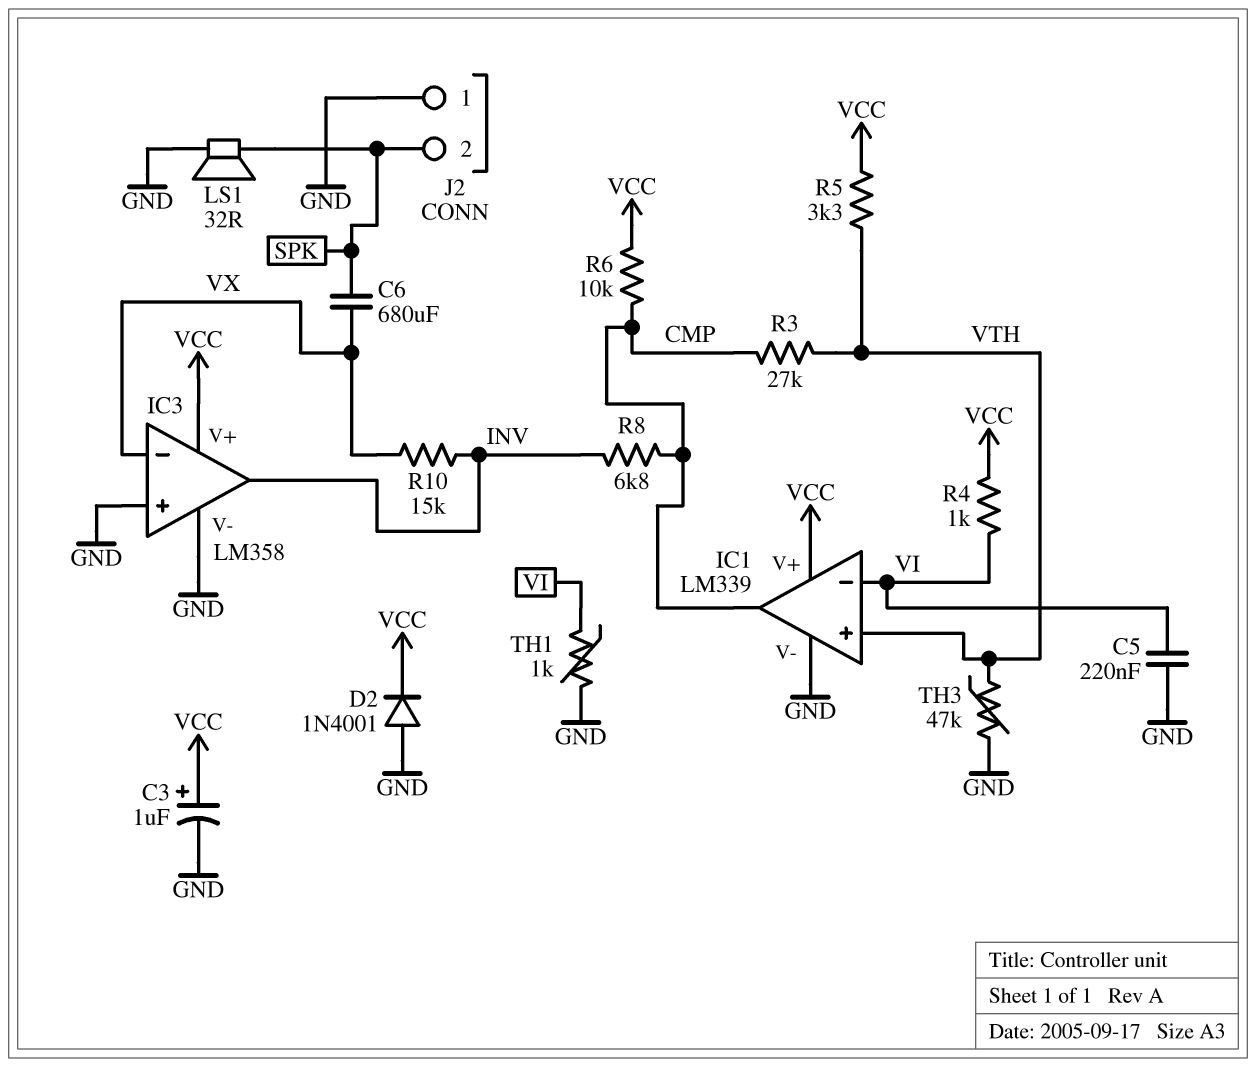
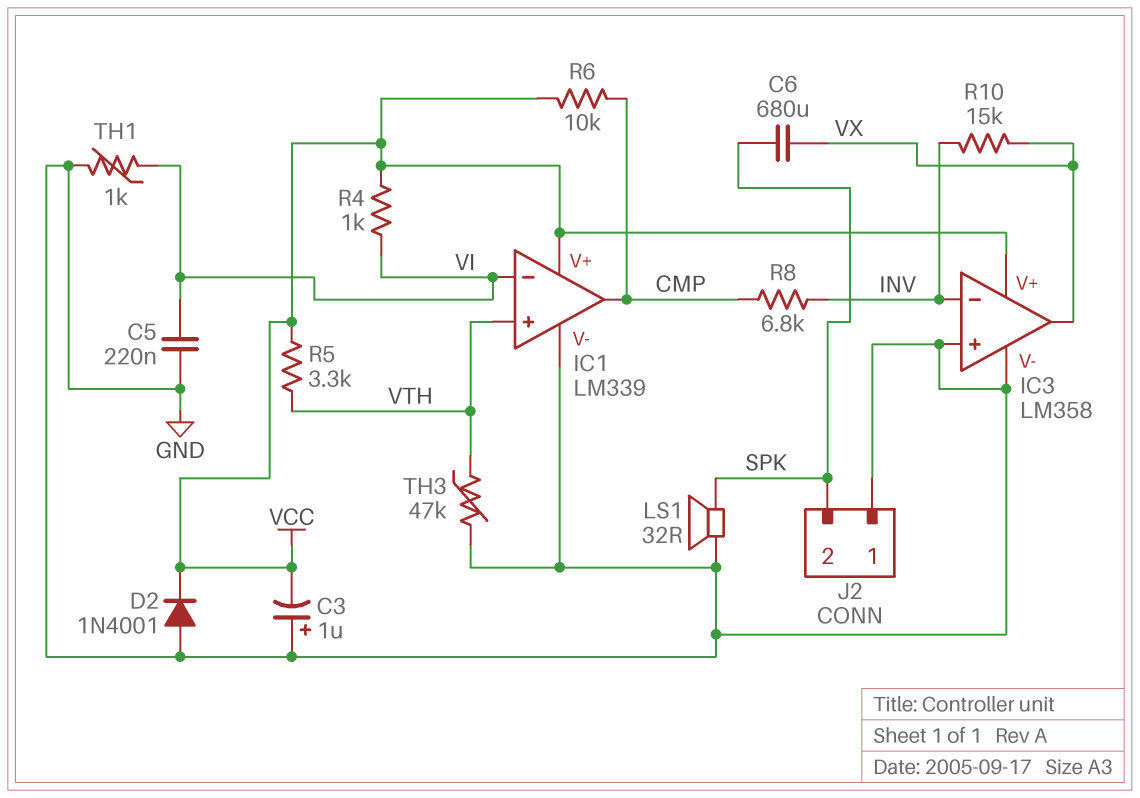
C3: 1uF (plus VCC, minus GND) -> 1uF (plus GND, minus VCC)
IC3 pin in-: VX -> INV
IC3 pin out: INV -> VX
R3: 27k (CMP, VTH) -> none

